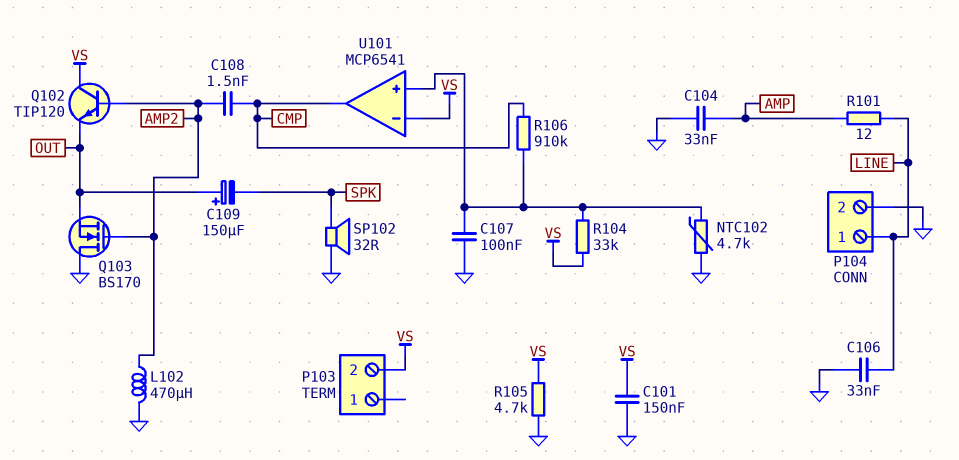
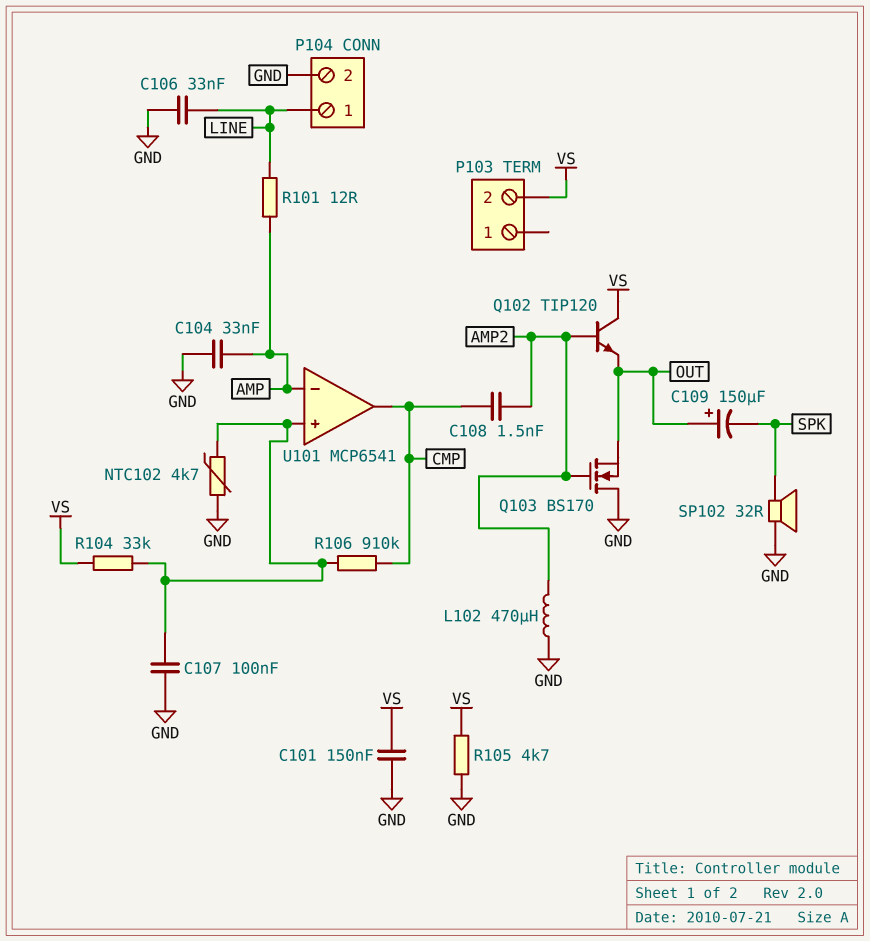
U101 pin in-: VS -> AMP

